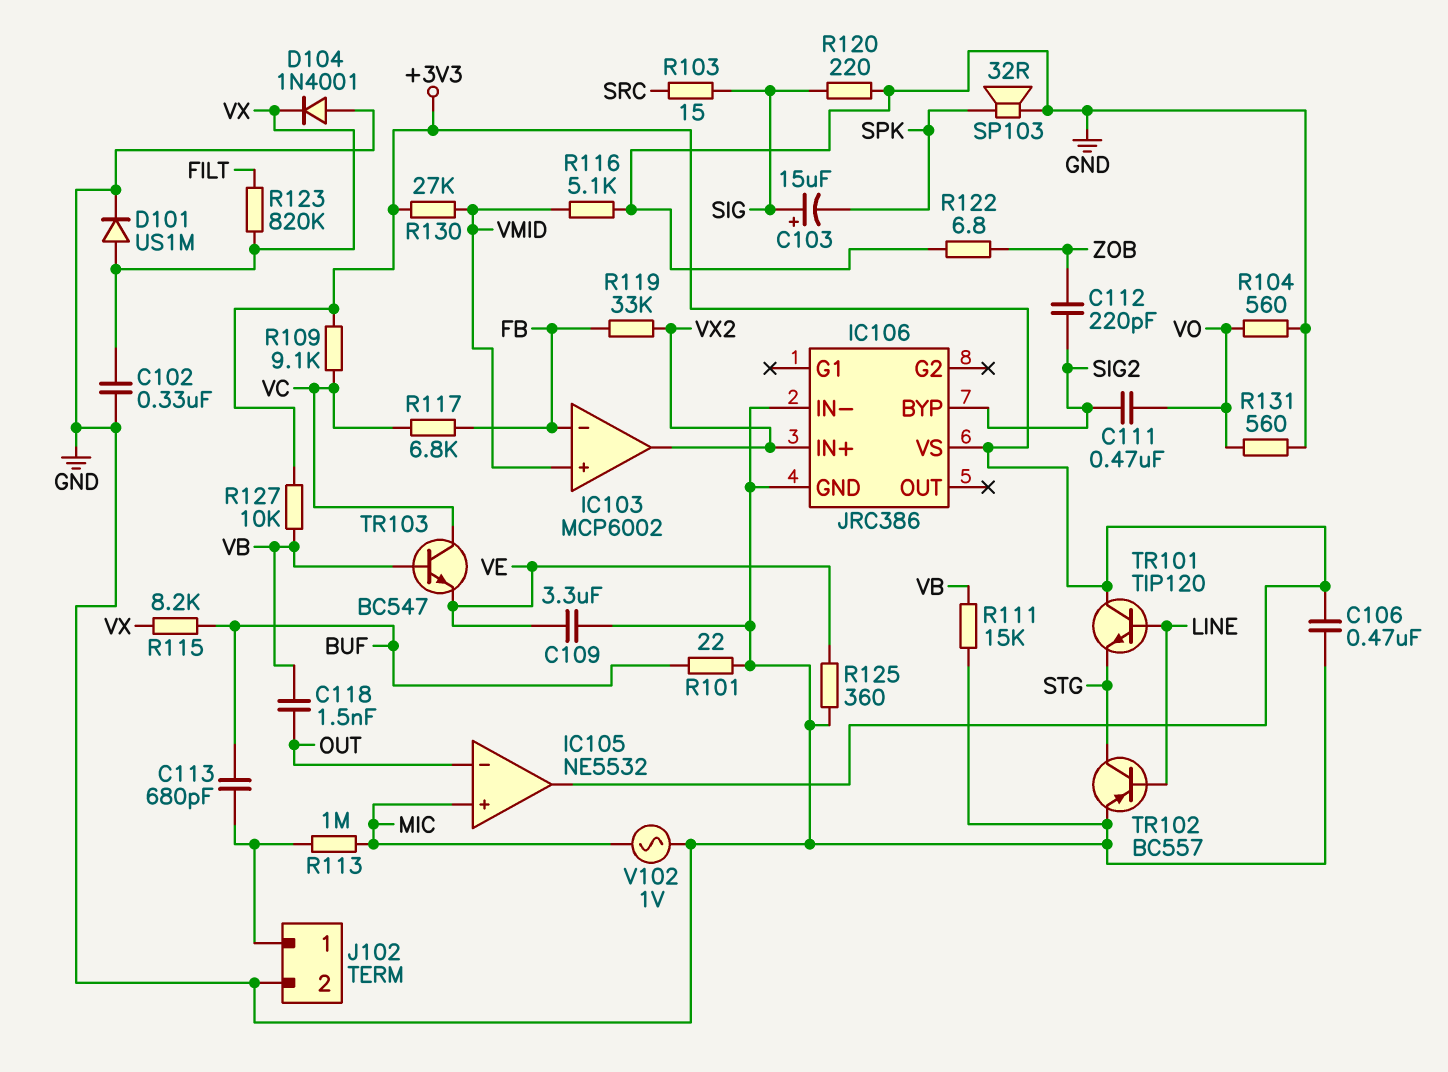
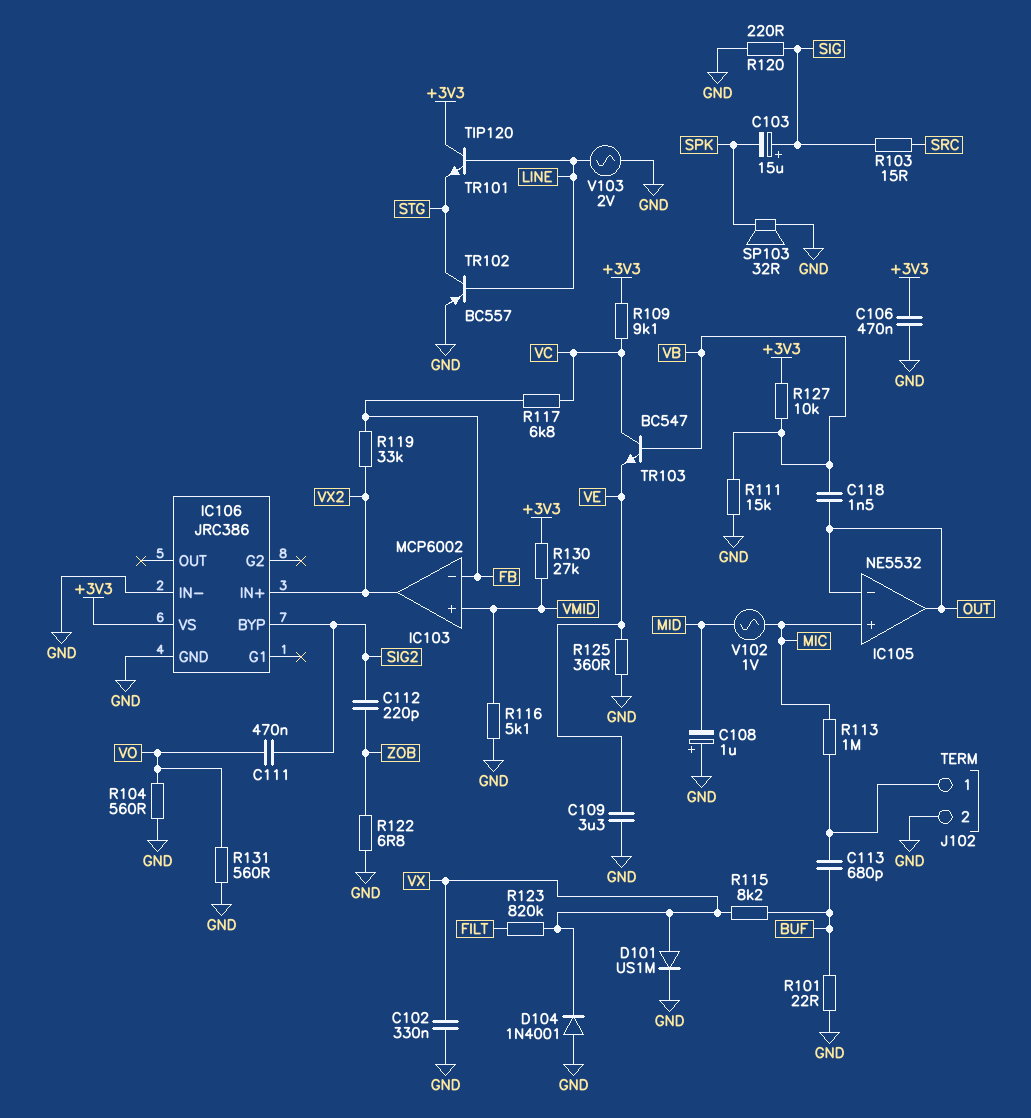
C108: none -> 1uF (plus GND, minus MID)
IC105 pin out: +3V3 -> OUT
V102: AC 1V (GND, MIC) -> AC 1V (MIC, MID)
V103: none -> AC 2V (GND, LINE)

